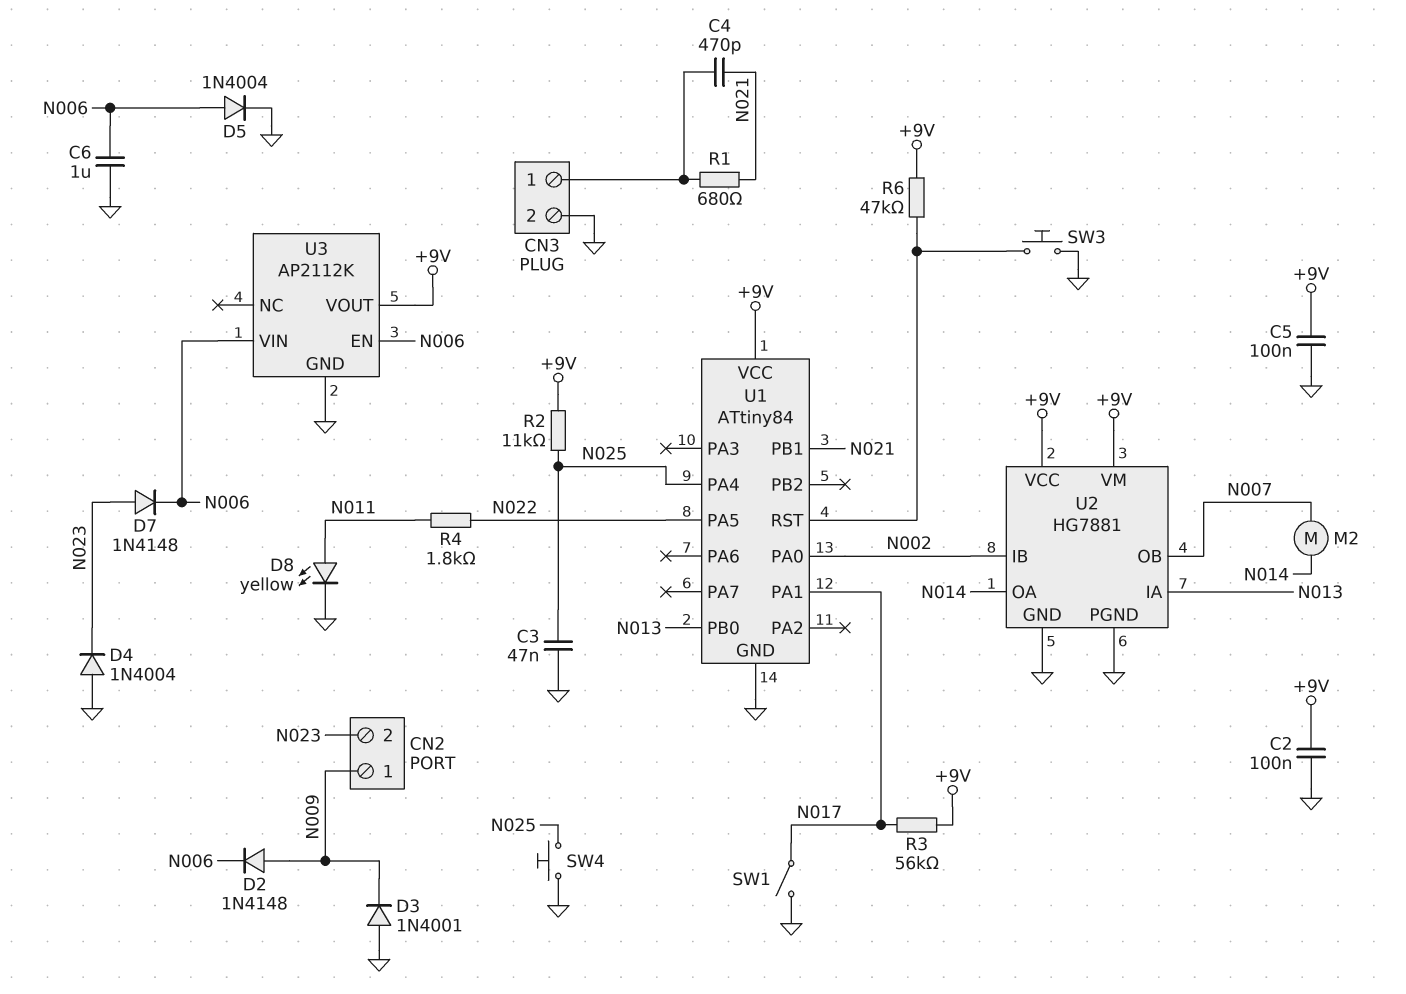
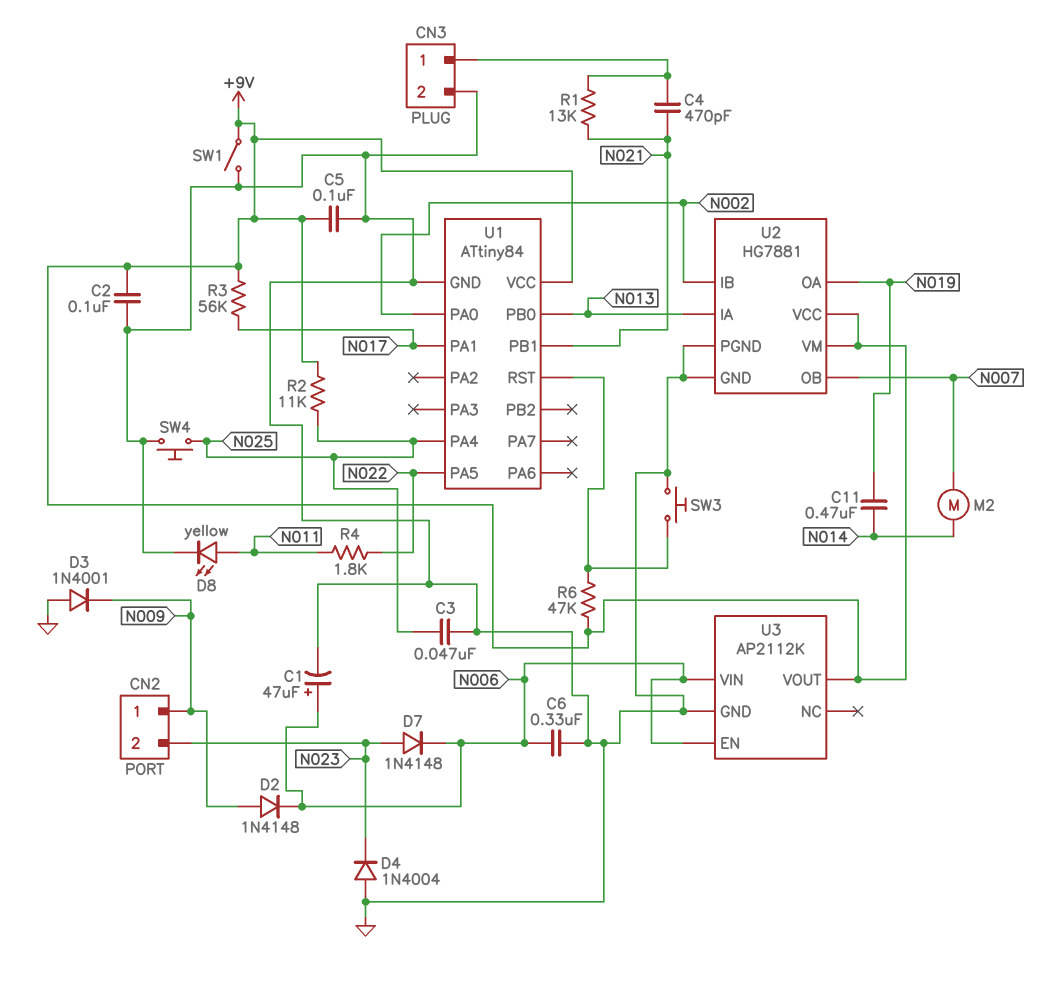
C1: none -> 47uF (plus N006, minus GND)
C6: 1uF (GND, N006) -> 330nF (GND, N006)
C11: none -> 470nF (N014, N019)
D5: diode 1N4004 (A N006, K GND) -> none
R1: 680 (CN3/1, N021) -> 13k (CN3/1, N021)
SW1: switch (GND, N017) -> switch (+9V, GND)
U2 pin OA: N014 -> N019

